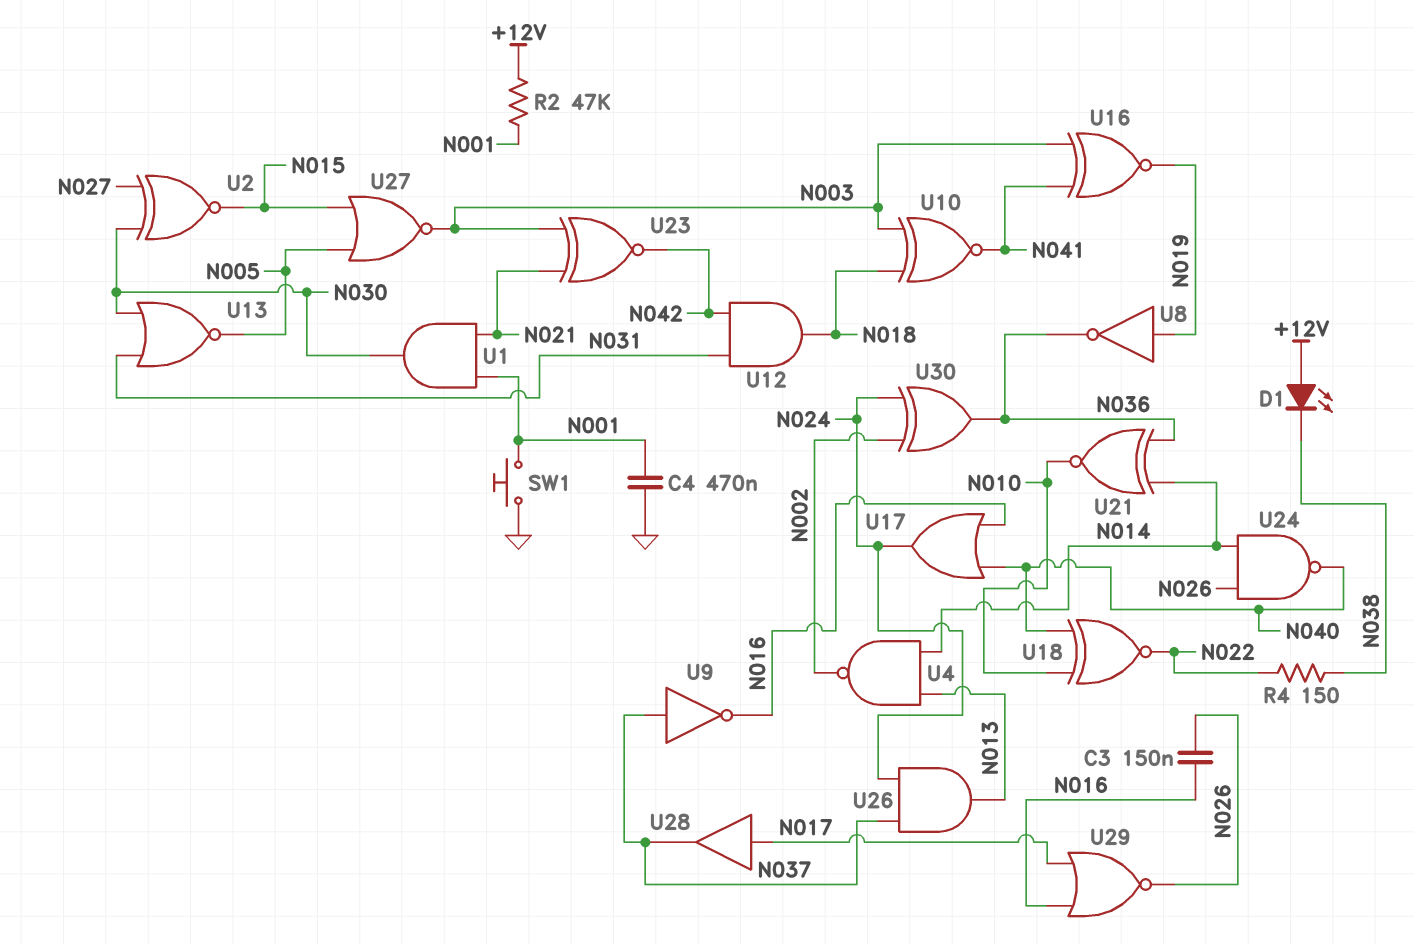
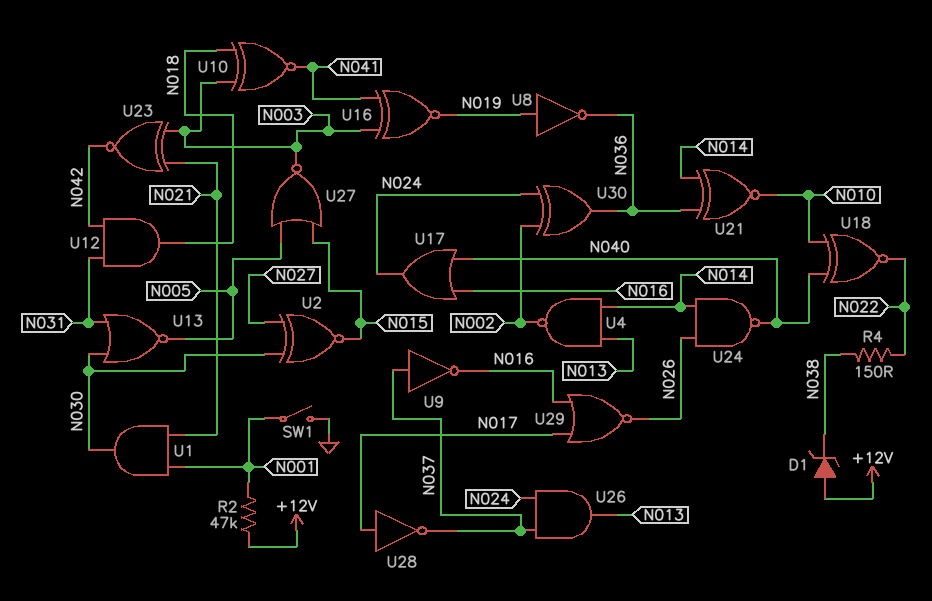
C3: 150nF (N016, N026) -> none
C4: 470nF (GND, N001) -> none
D1: LED (A +12V, K N038) -> zener (A +12V, K N038)
SW1: button (GND, N001) -> switch (GND, N001)
U28: buffer (in N017, out N037) -> NOT (in N017, out N037)

